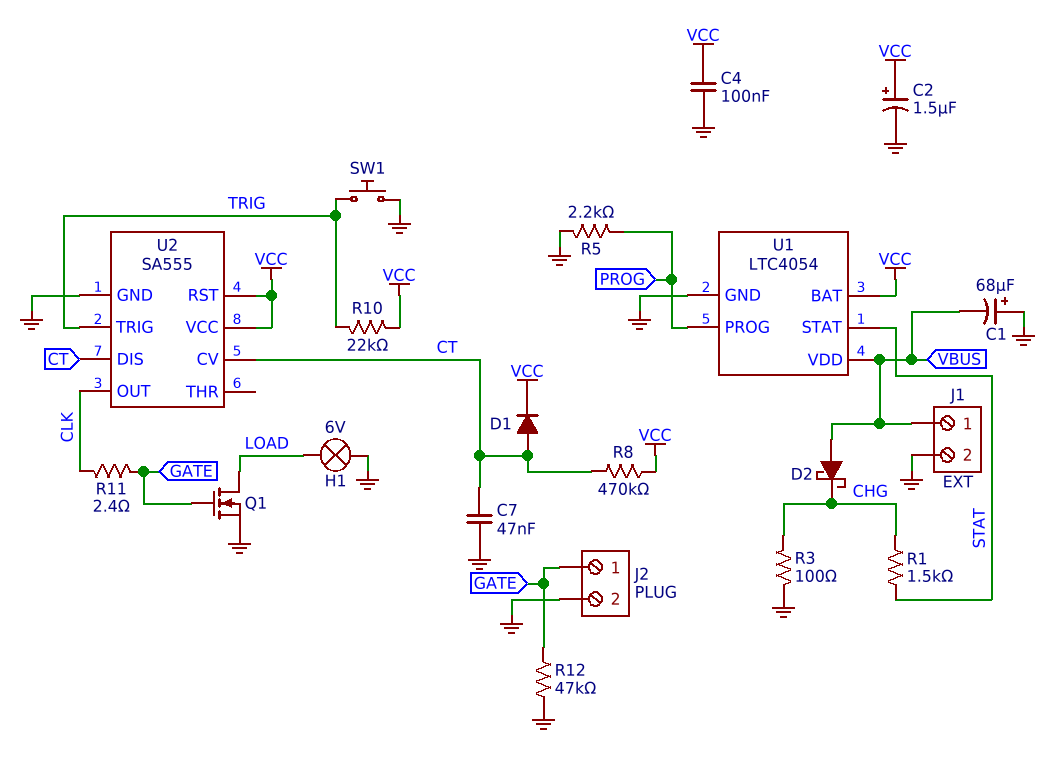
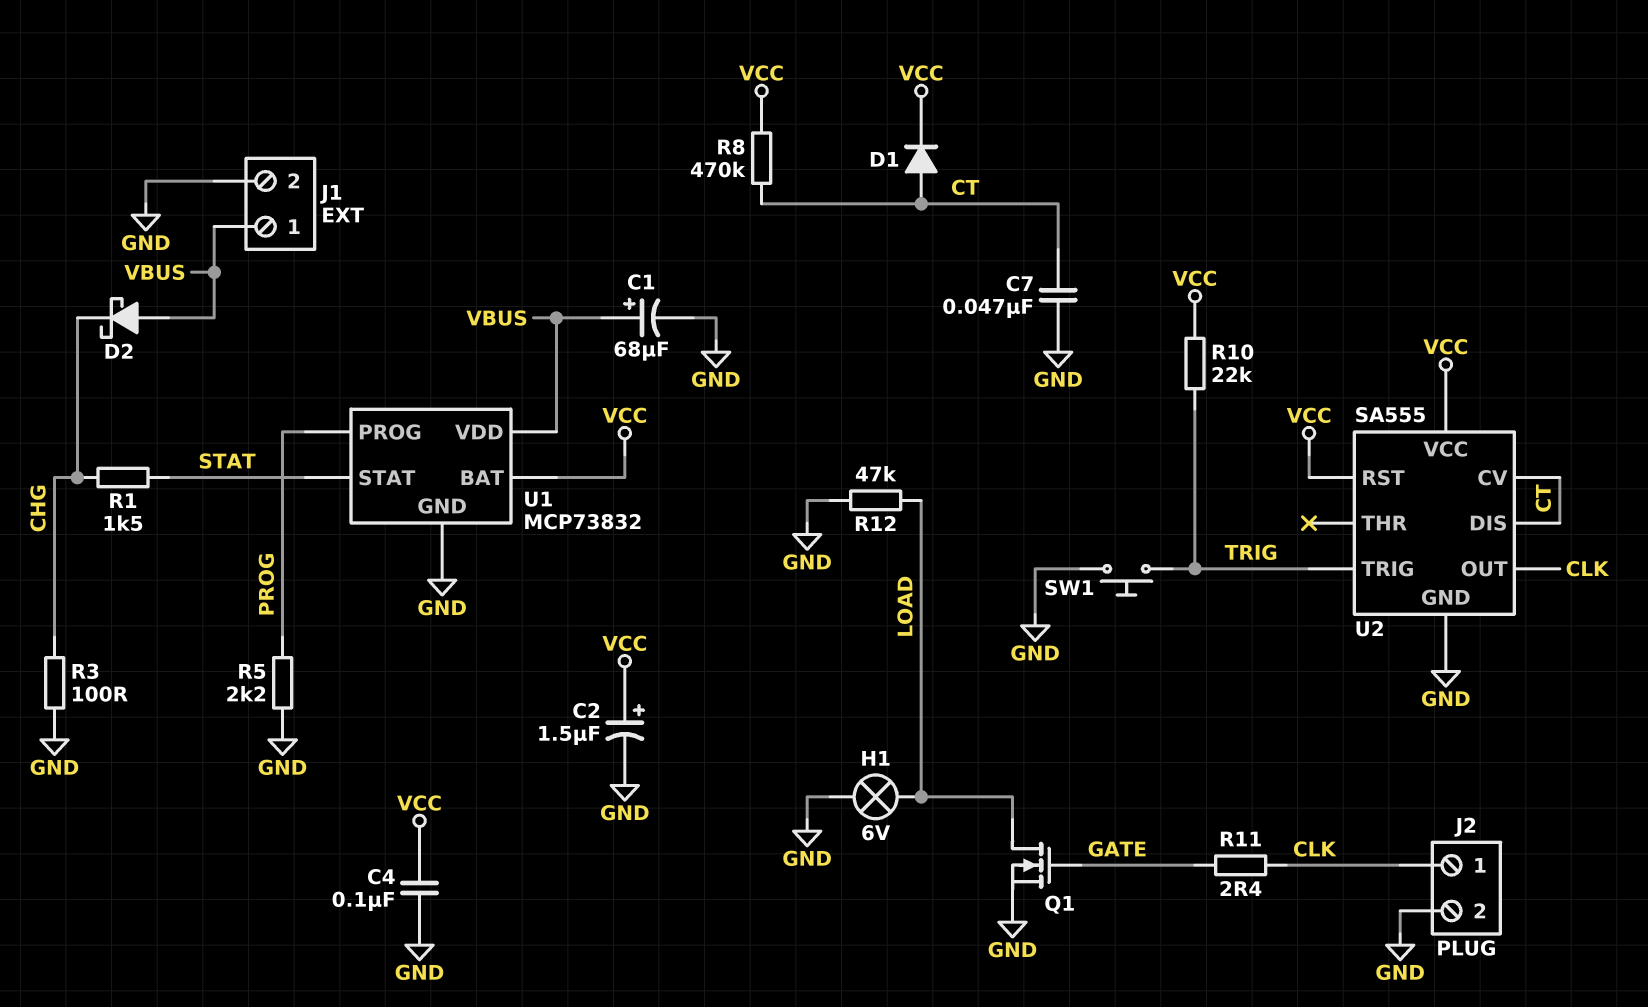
C1: 68uF (plus GND, minus VBUS) -> 68uF (plus VBUS, minus GND)
J2 pin 1: GATE -> CLK
R12: 47k (GATE, GND) -> 47k (GND, LOAD)
U1: LTC4054 -> MCP73832

